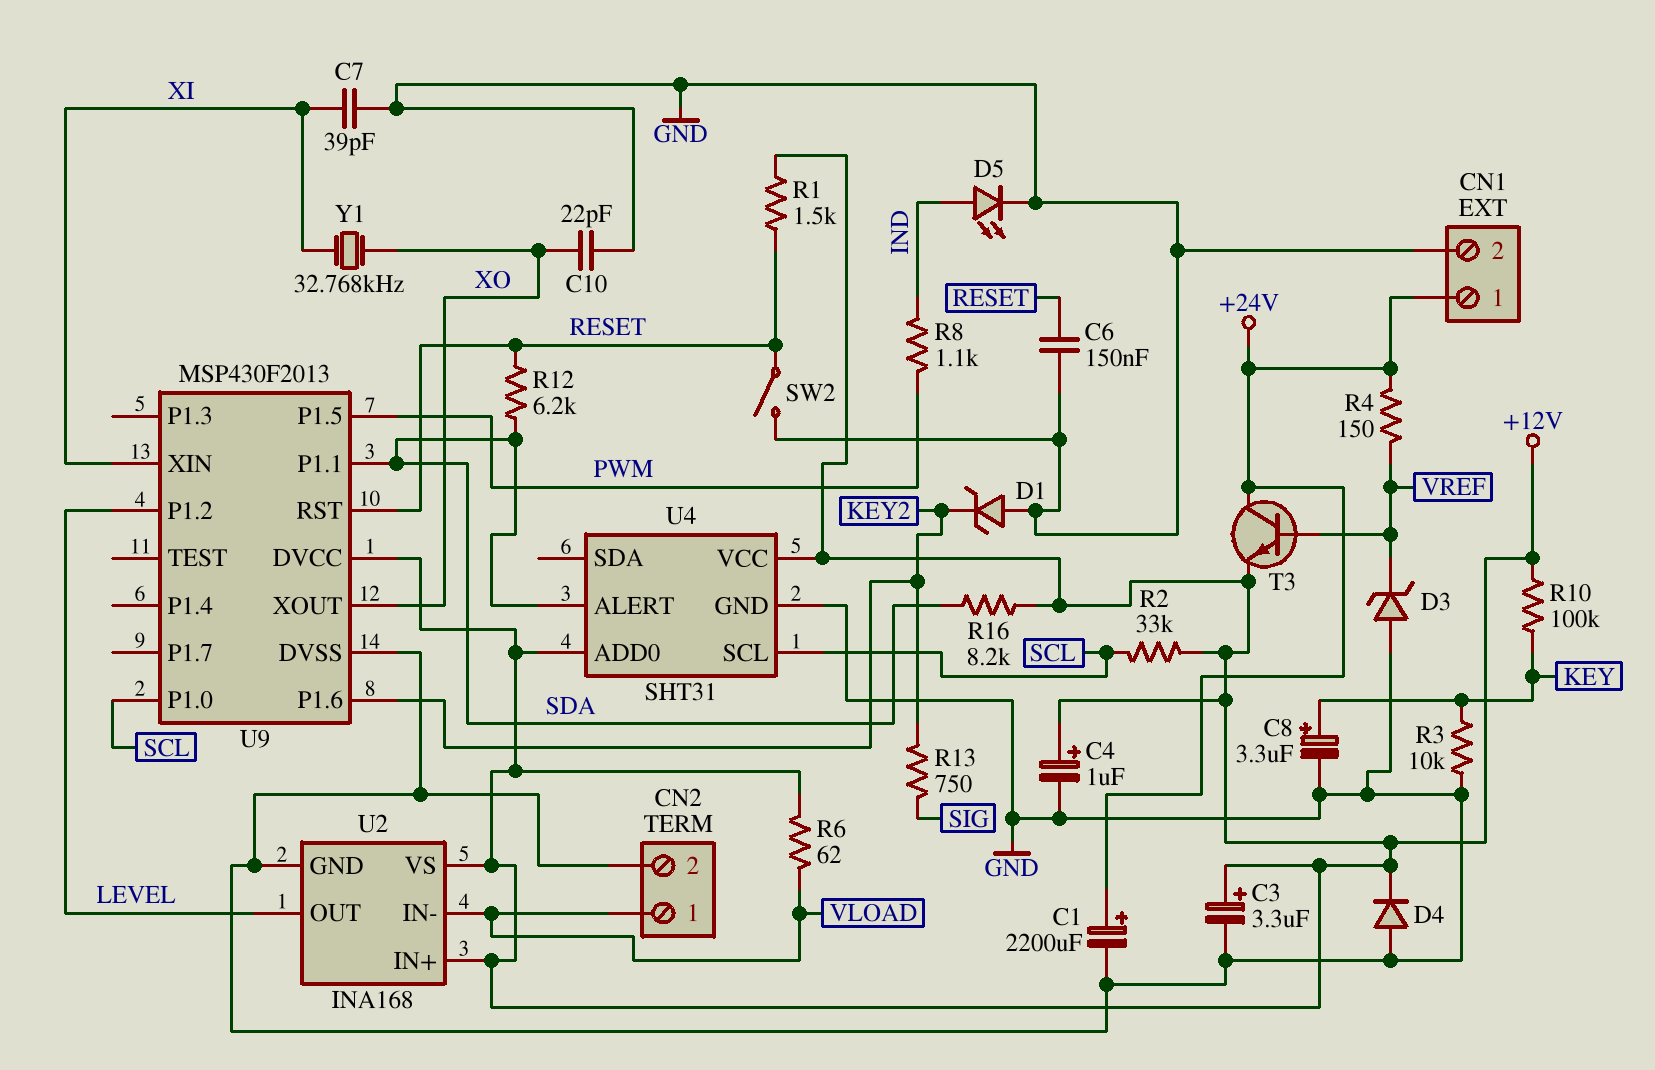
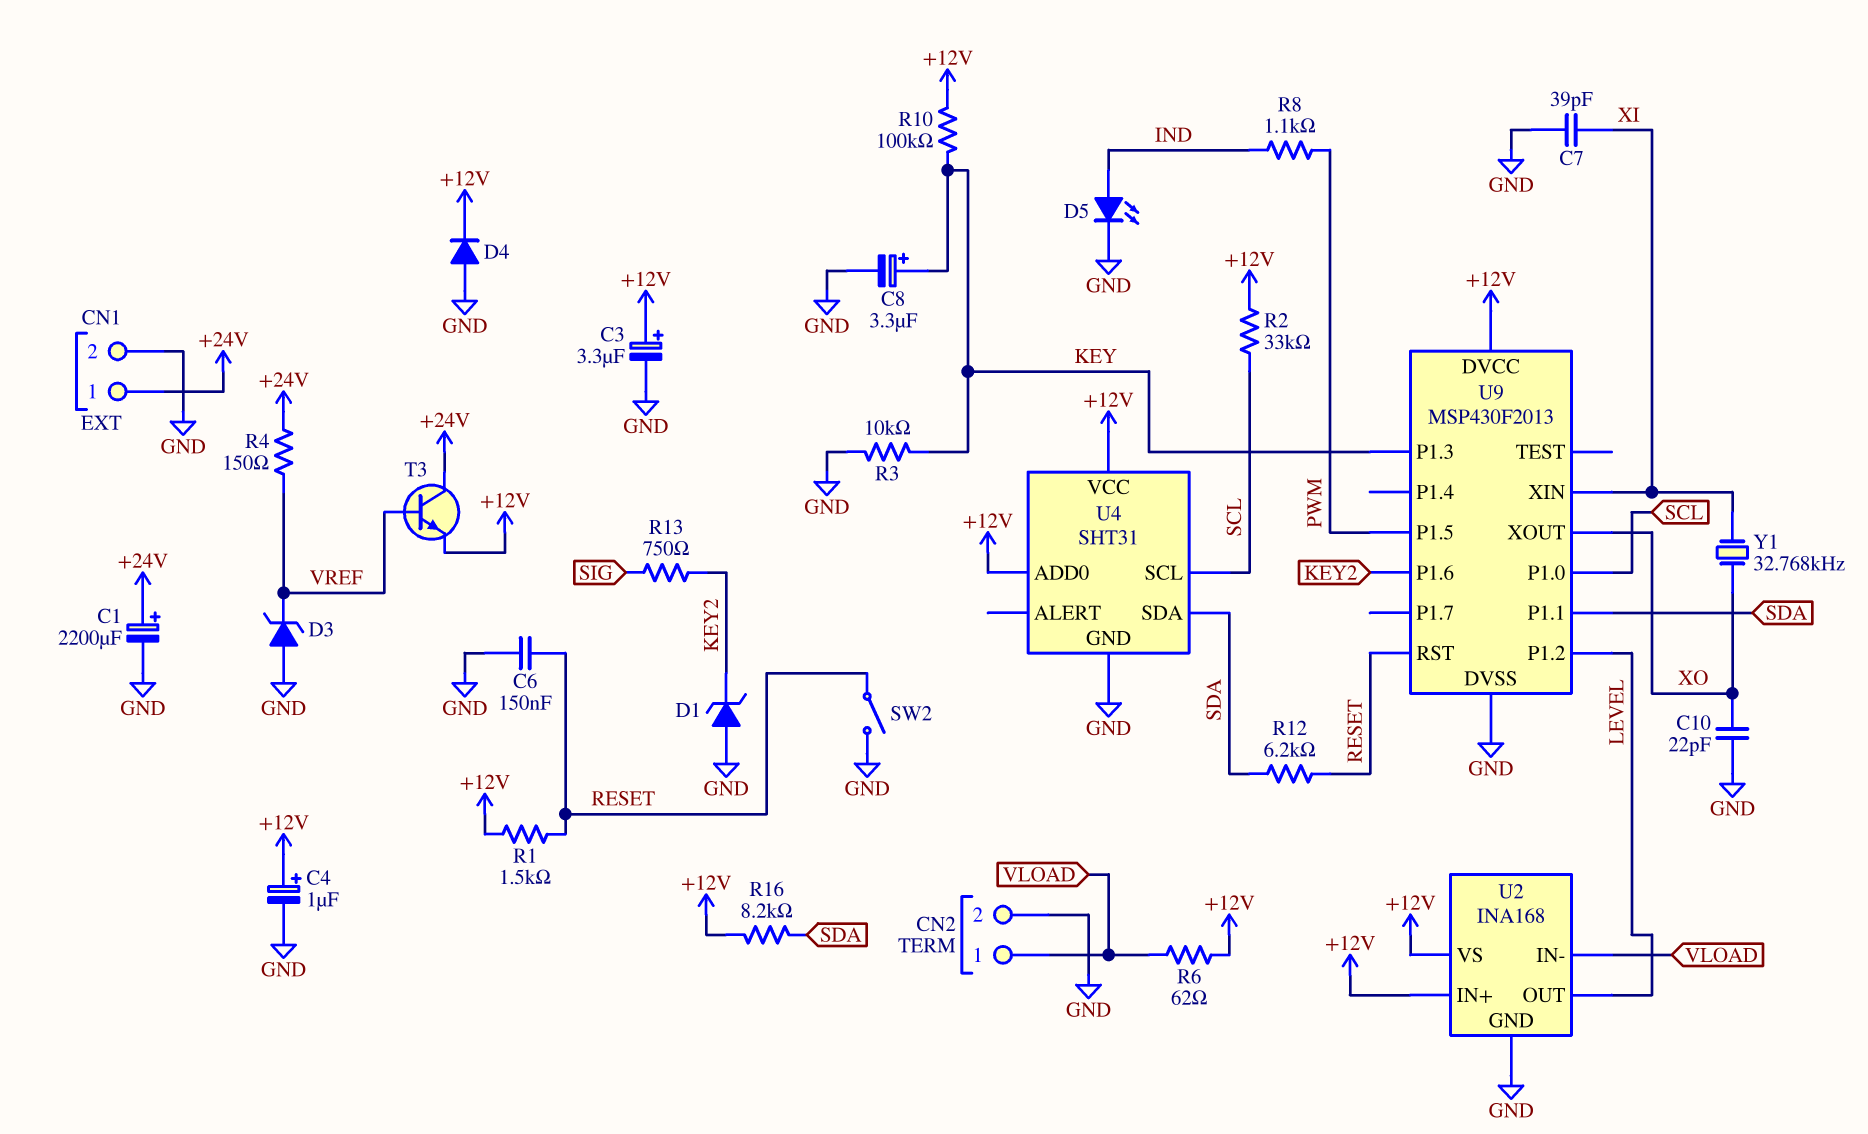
U4 pin ALERT: SDA -> none
U4 pin SDA: none -> SDA
U9 pin P1.3: none -> KEY

